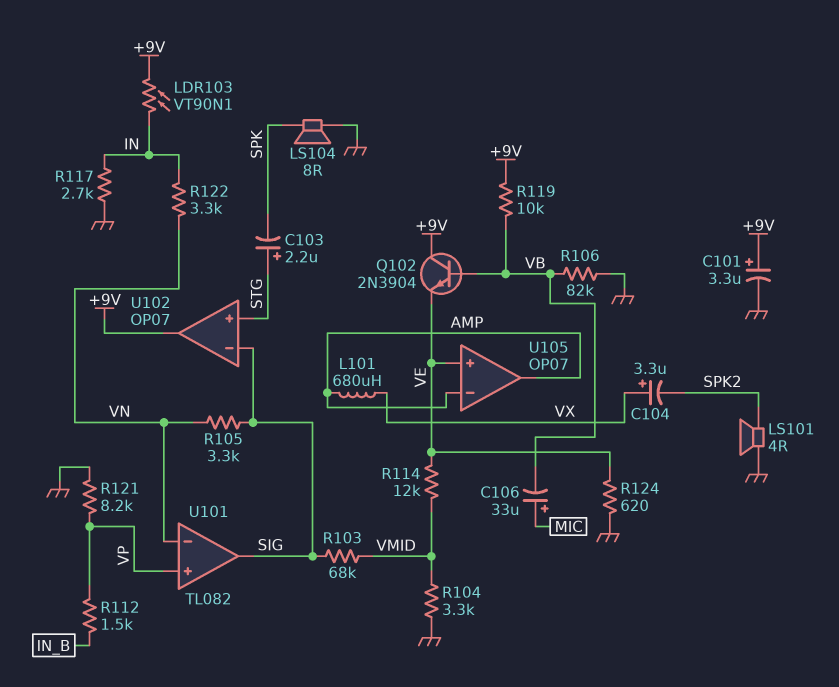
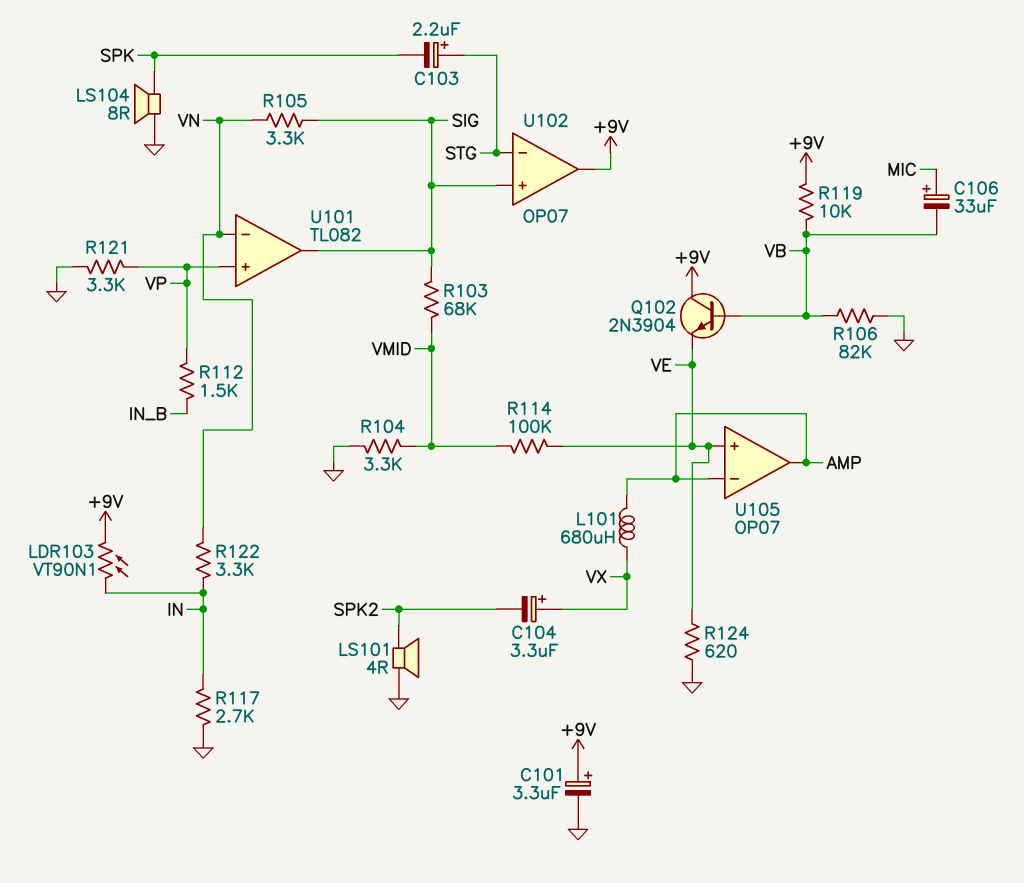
R114: 12k (VE, VMID) -> 100k (VE, VMID)
R121: 8.2k (GND, VP) -> 3.3k (GND, VP)
U102 pin in+: STG -> SIG
U102 pin in-: SIG -> STG

